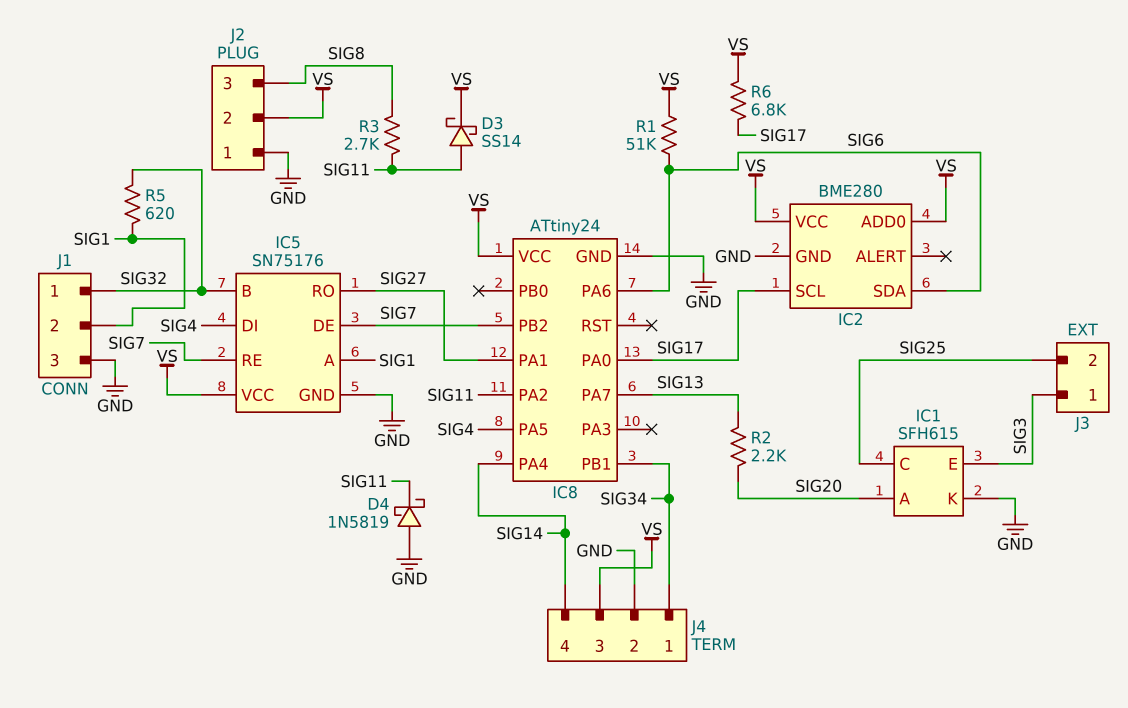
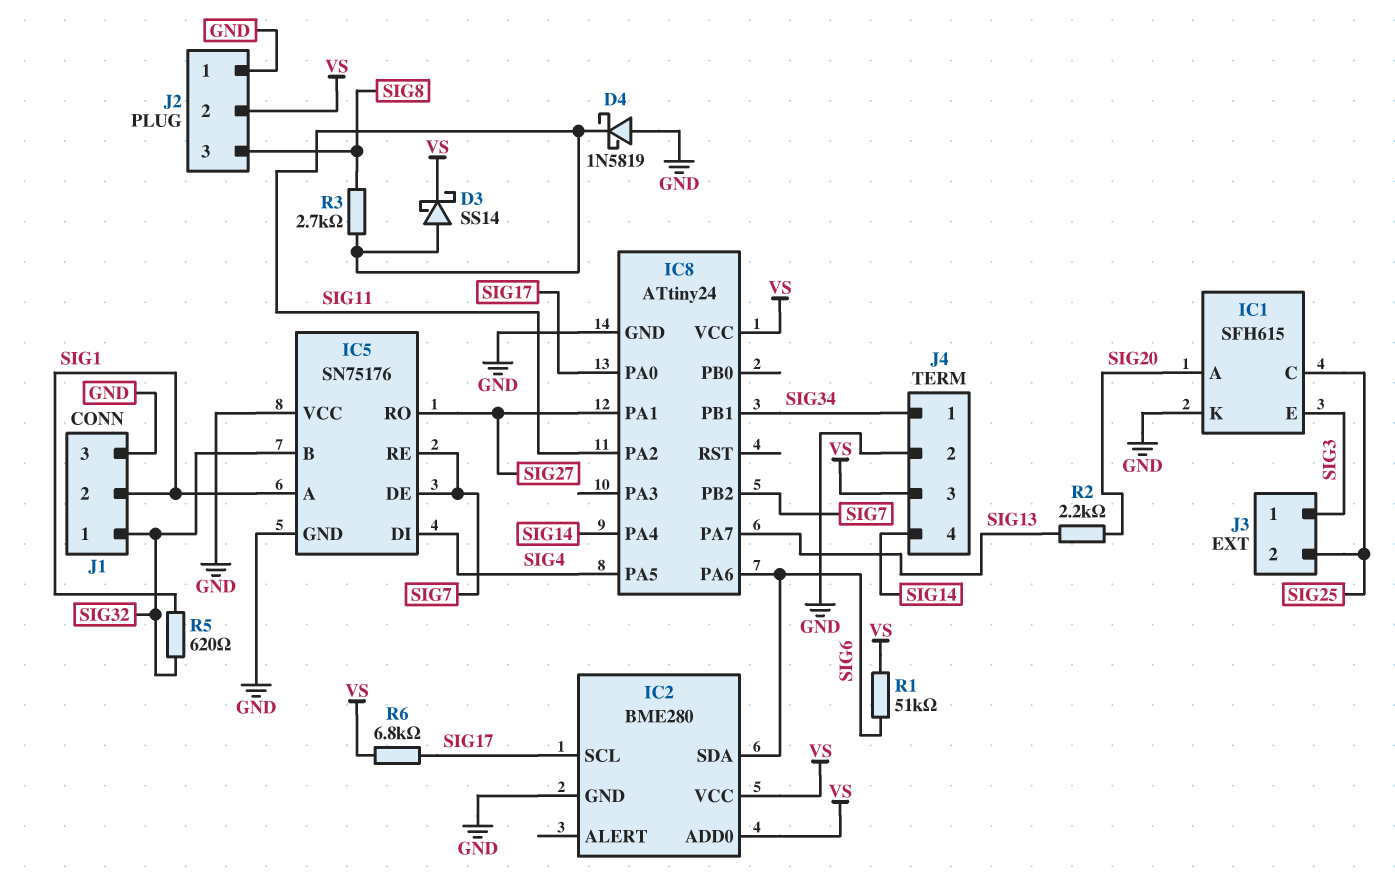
IC5 pin VCC: VS -> GND

